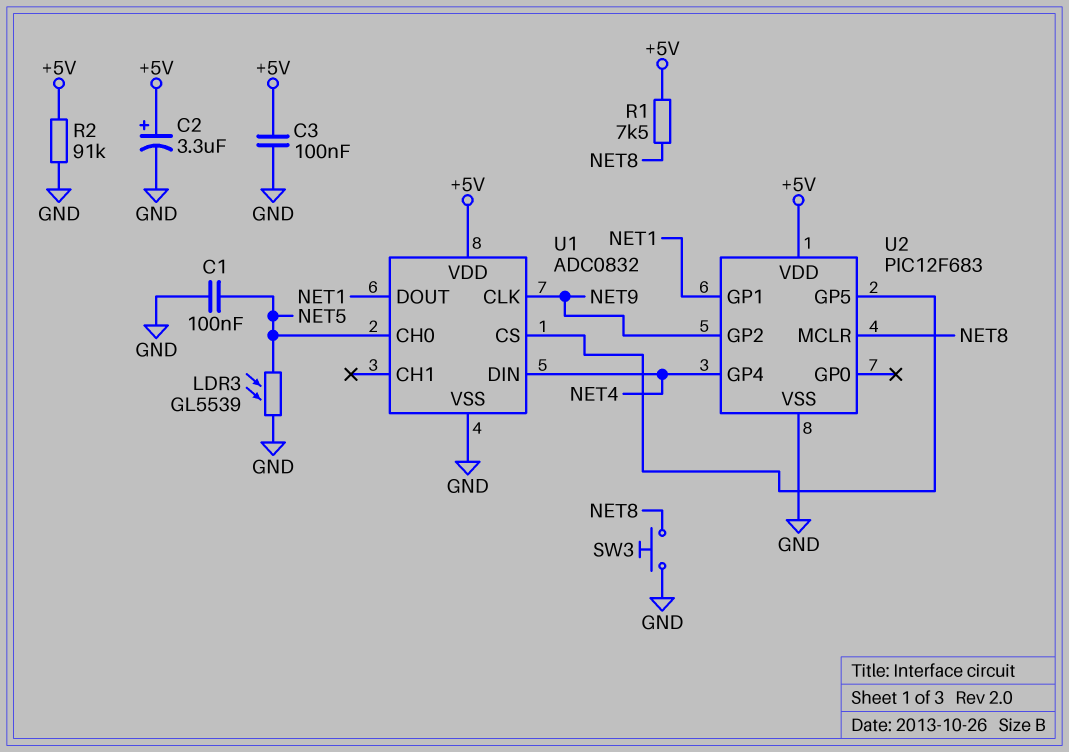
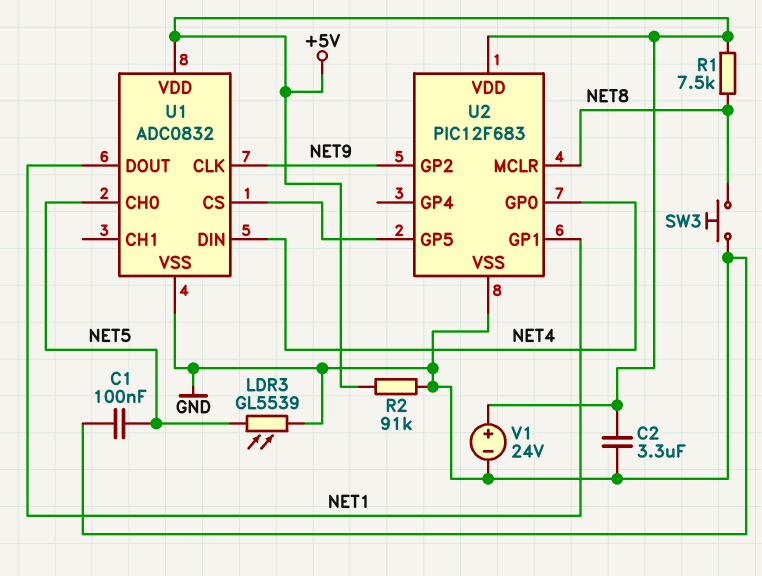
C2: 3.3uF (plus +5V, minus GND) -> 3.3uF (+5V, GND)
C3: 100nF (+5V, GND) -> none
U2 pin GP0: none -> NET4
U2 pin GP4: NET4 -> none
V1: none -> 24V (plus +5V, minus GND)

